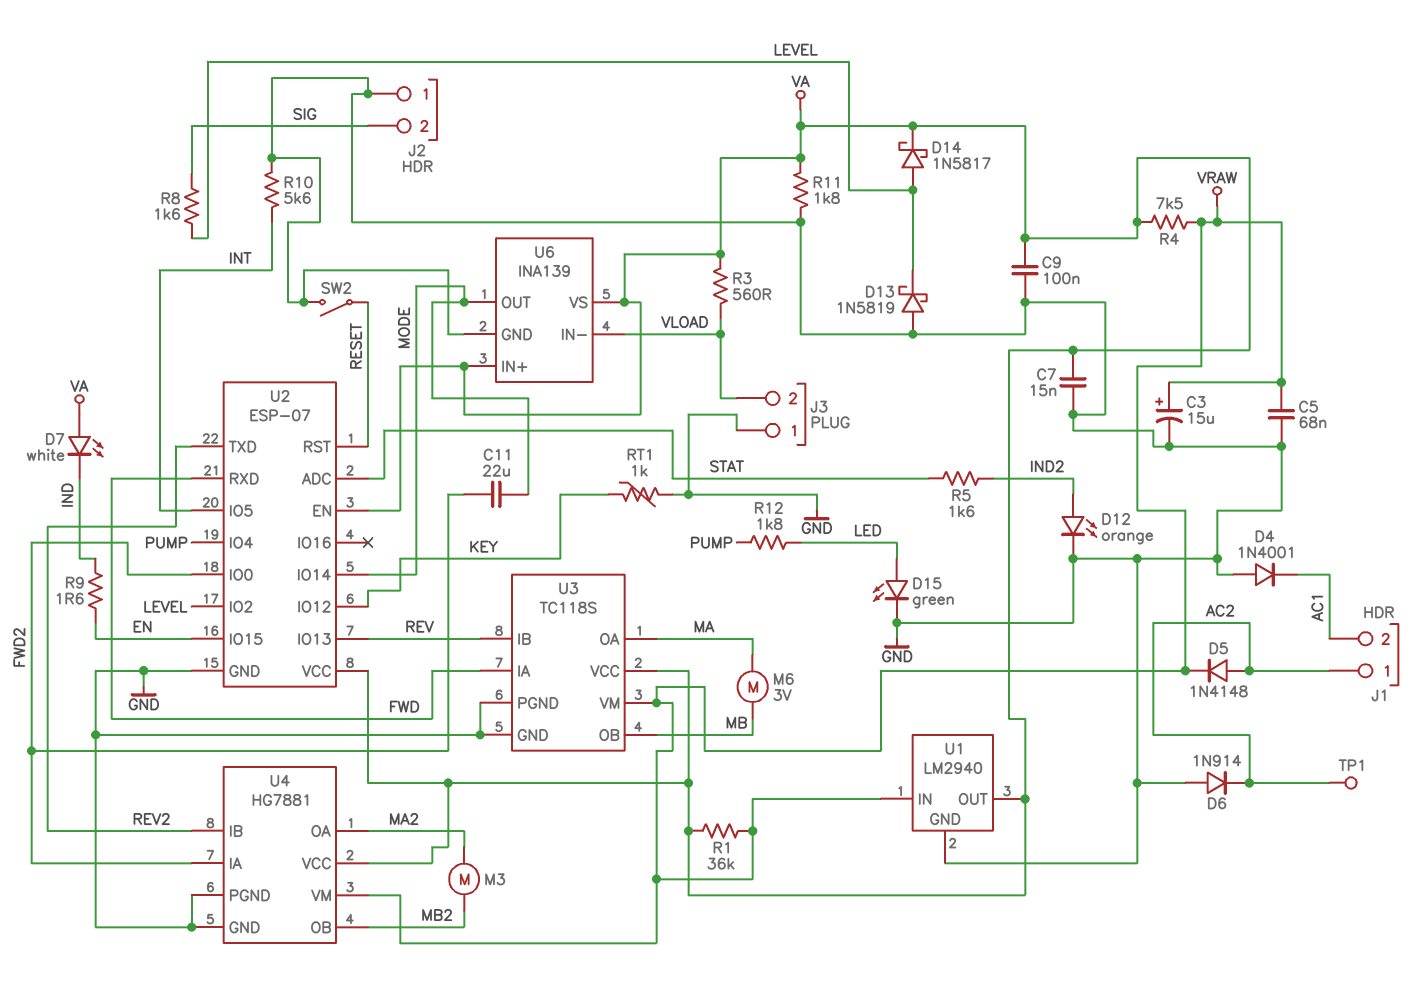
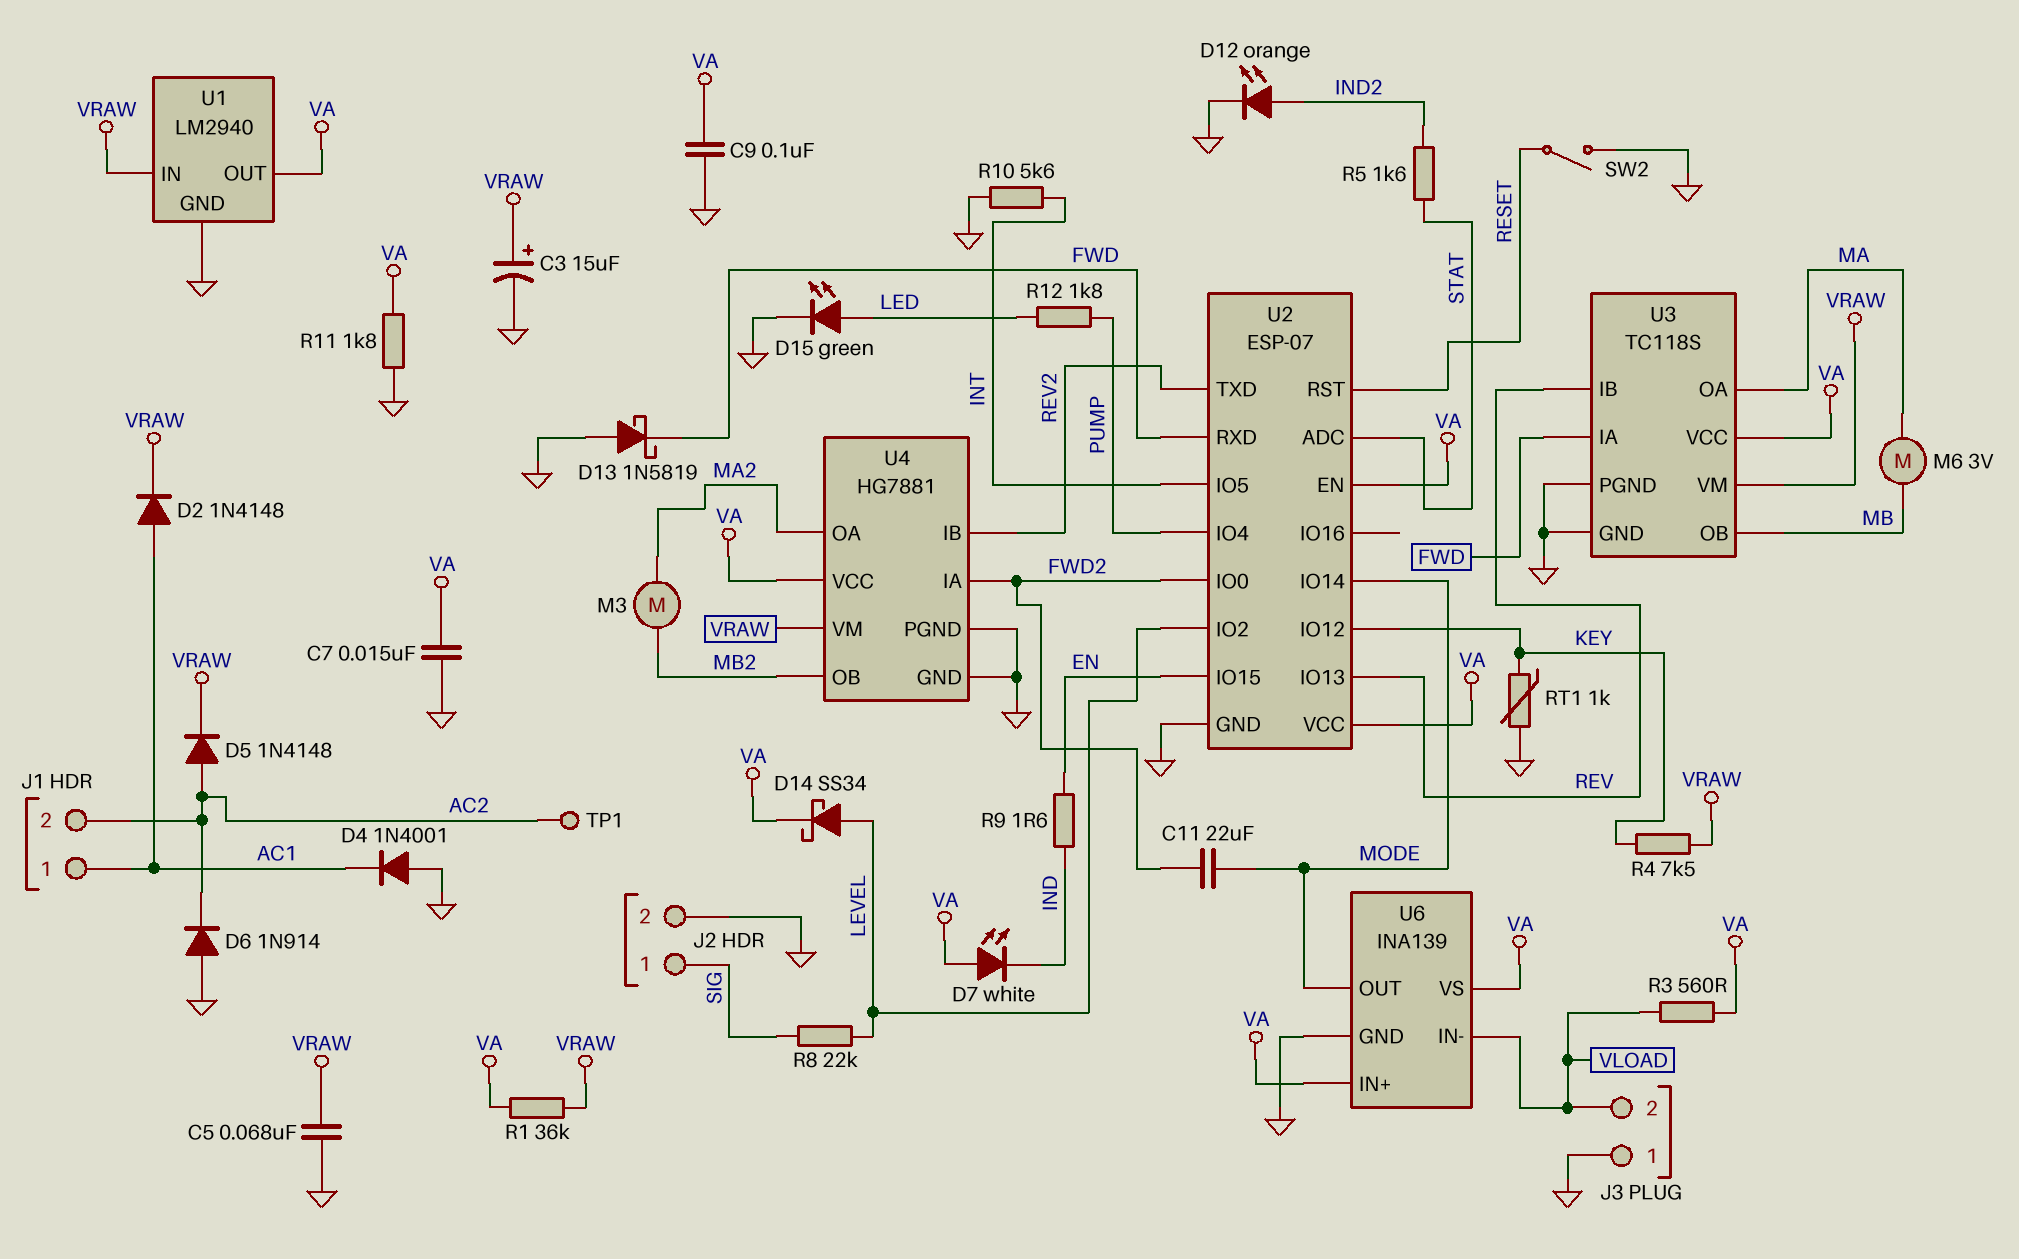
D2: none -> diode 1N4148 (A AC1, K VRAW)
D13: schottky 1N5819 (A GND, K LEVEL) -> schottky 1N5819 (A GND, K FWD)
D14: schottky 1N5817 (A LEVEL, K VA) -> schottky SS34 (A LEVEL, K VA)
J1 pin 1: AC2 -> AC1
J1 pin 2: AC1 -> AC2
J2 pin 1: GND -> SIG
J2 pin 2: SIG -> GND
R4: 7.5k (VA, VRAW) -> 7.5k (KEY, VRAW)
R8: 1.6k (LEVEL, SIG) -> 22k (LEVEL, SIG)

